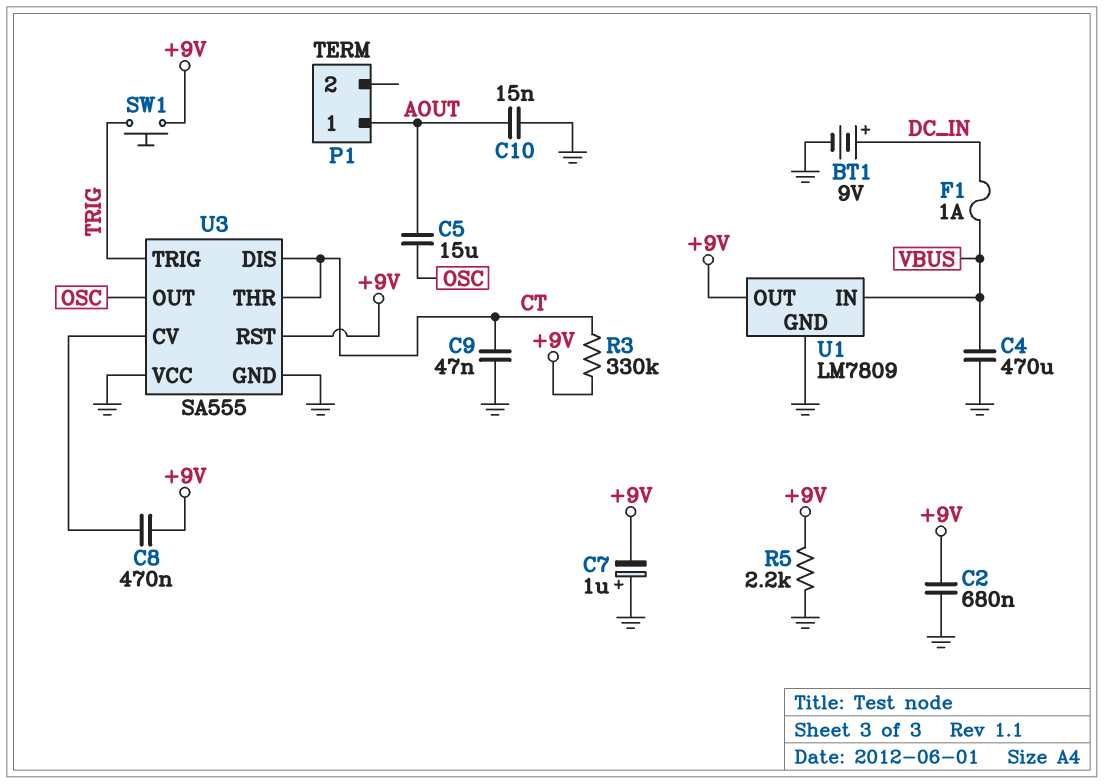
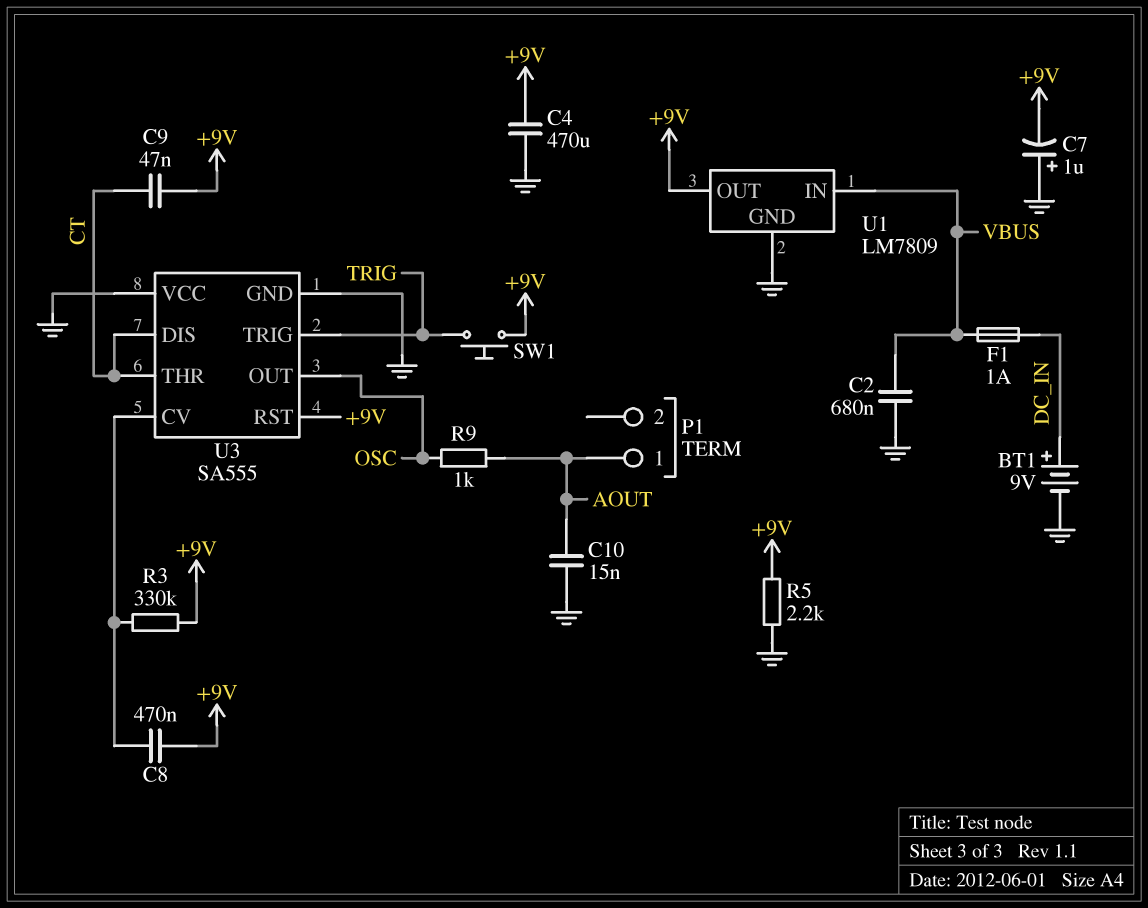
C2: 680nF (+9V, GND) -> 680nF (GND, VBUS)
C4: 470uF (GND, VBUS) -> 470uF (+9V, GND)
C5: 15uF (AOUT, OSC) -> none
C9: 47nF (CT, GND) -> 47nF (+9V, CT)
R3: 330k (+9V, CT) -> 330k (+9V, U3/CV)
R9: none -> 1k (AOUT, OSC)

